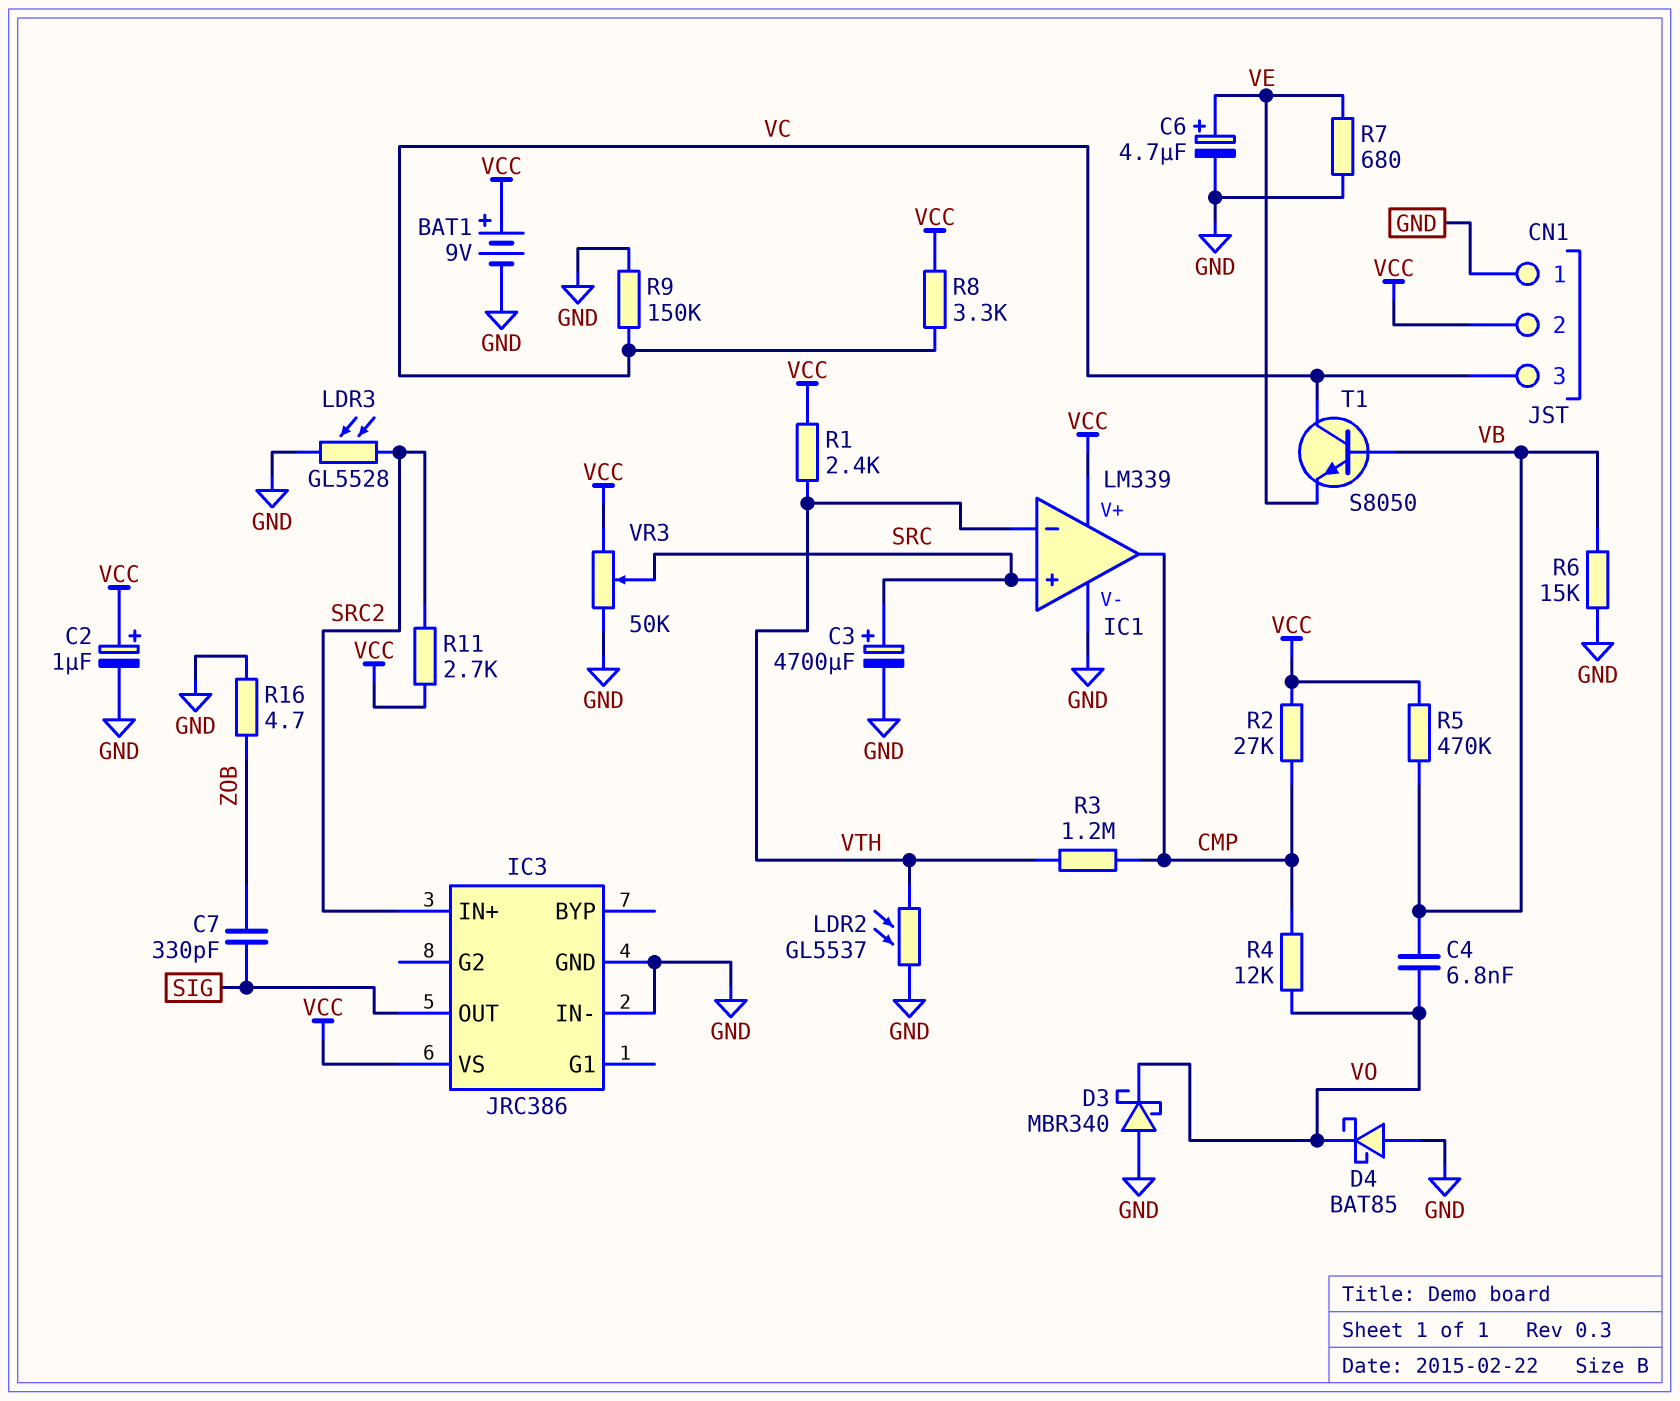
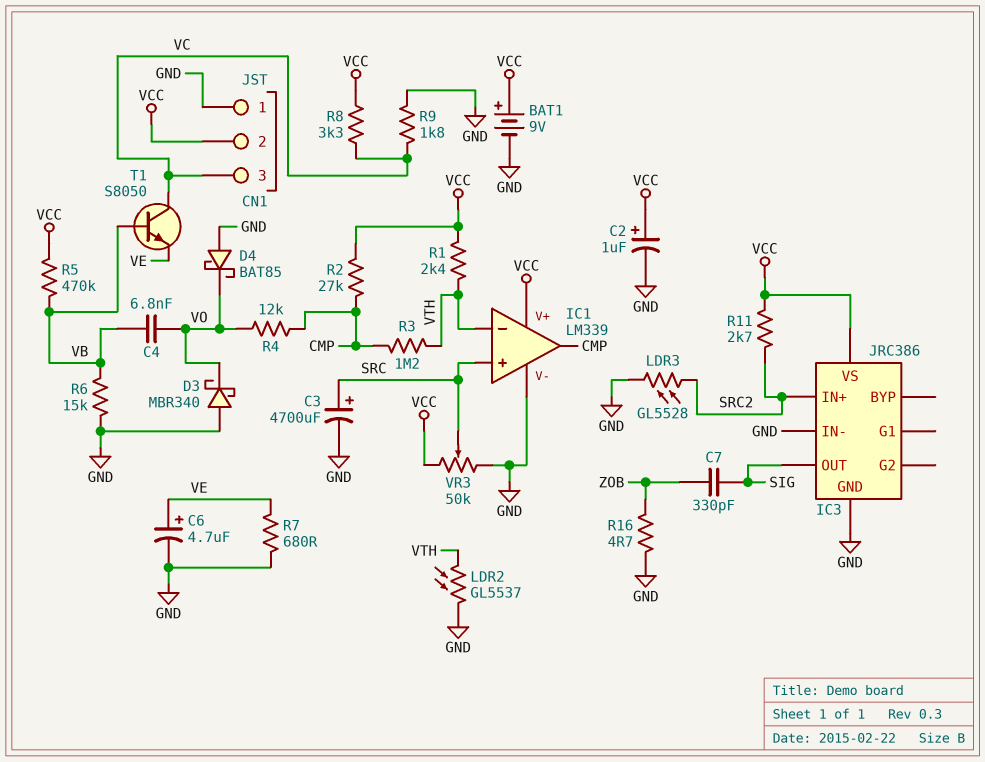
R9: 150k (GND, VC) -> 1.8k (GND, VC)

